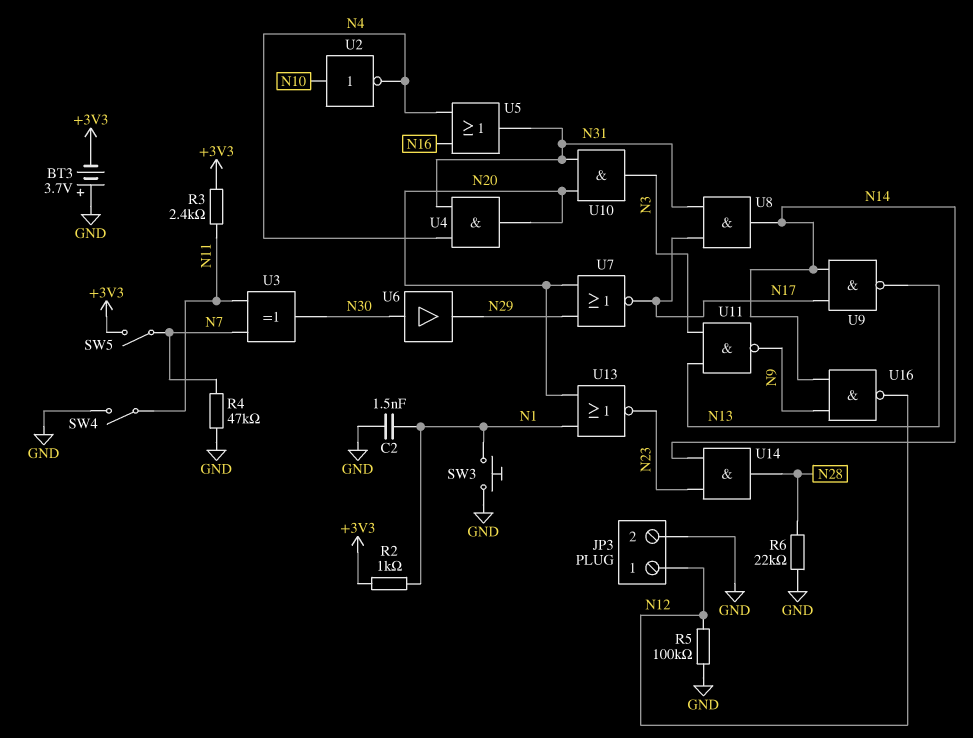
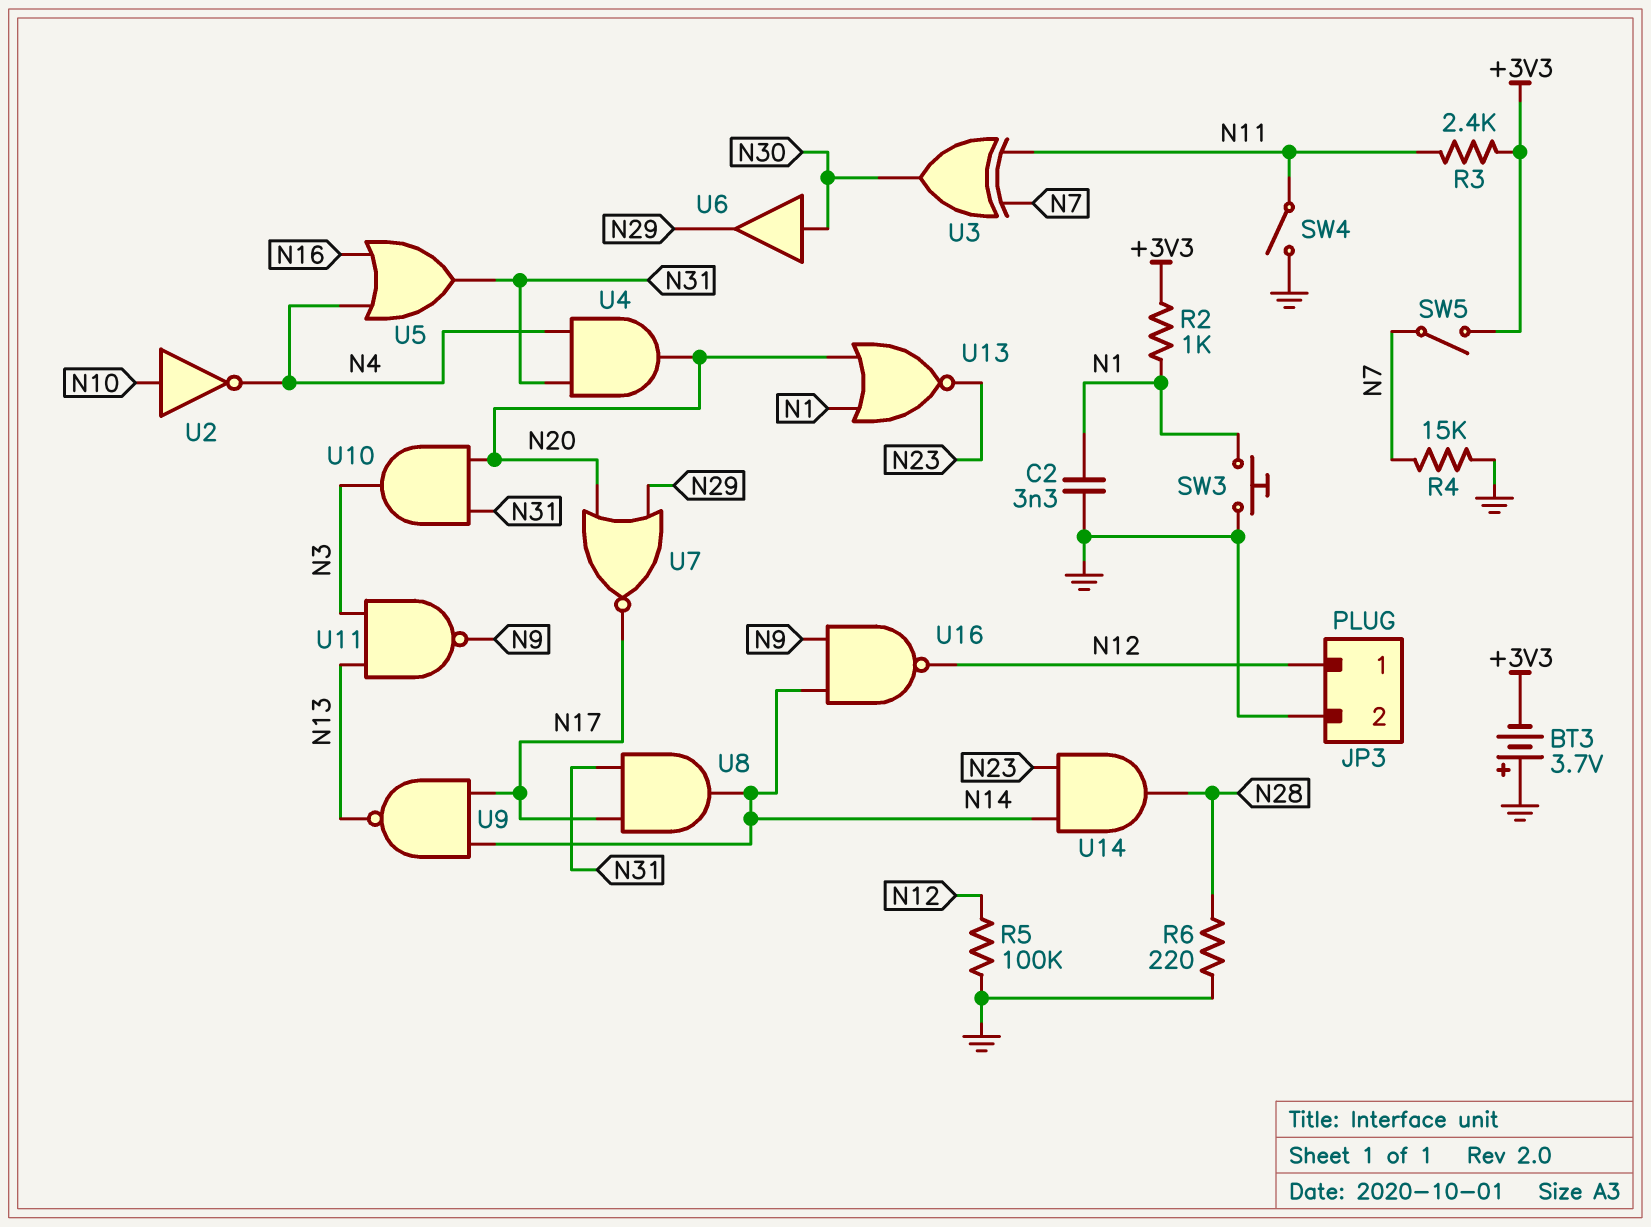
C2: 1.5nF (GND, N1) -> 3.3nF (GND, N1)
R4: 47k (GND, N7) -> 15k (GND, N7)
R6: 22k (GND, N28) -> 220 (GND, N28)

